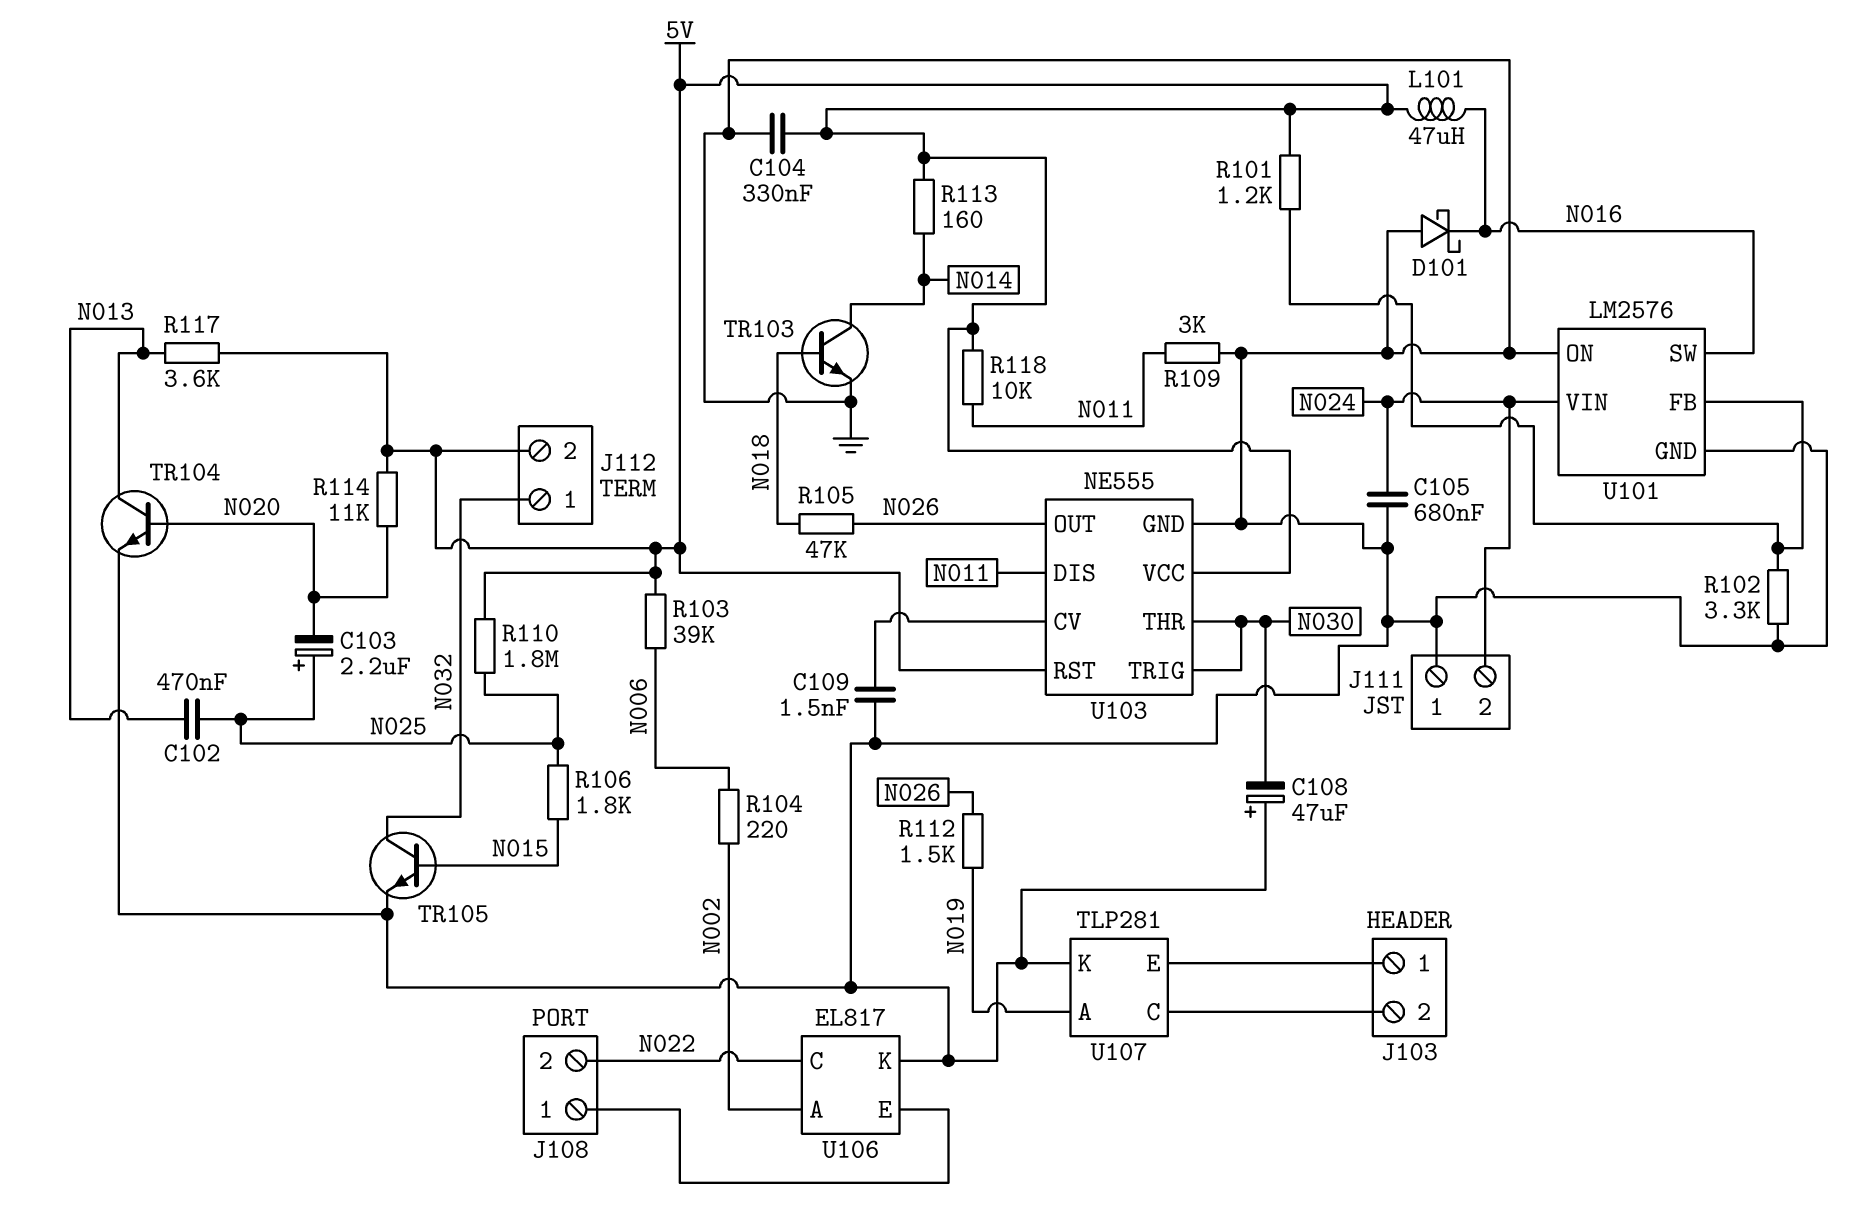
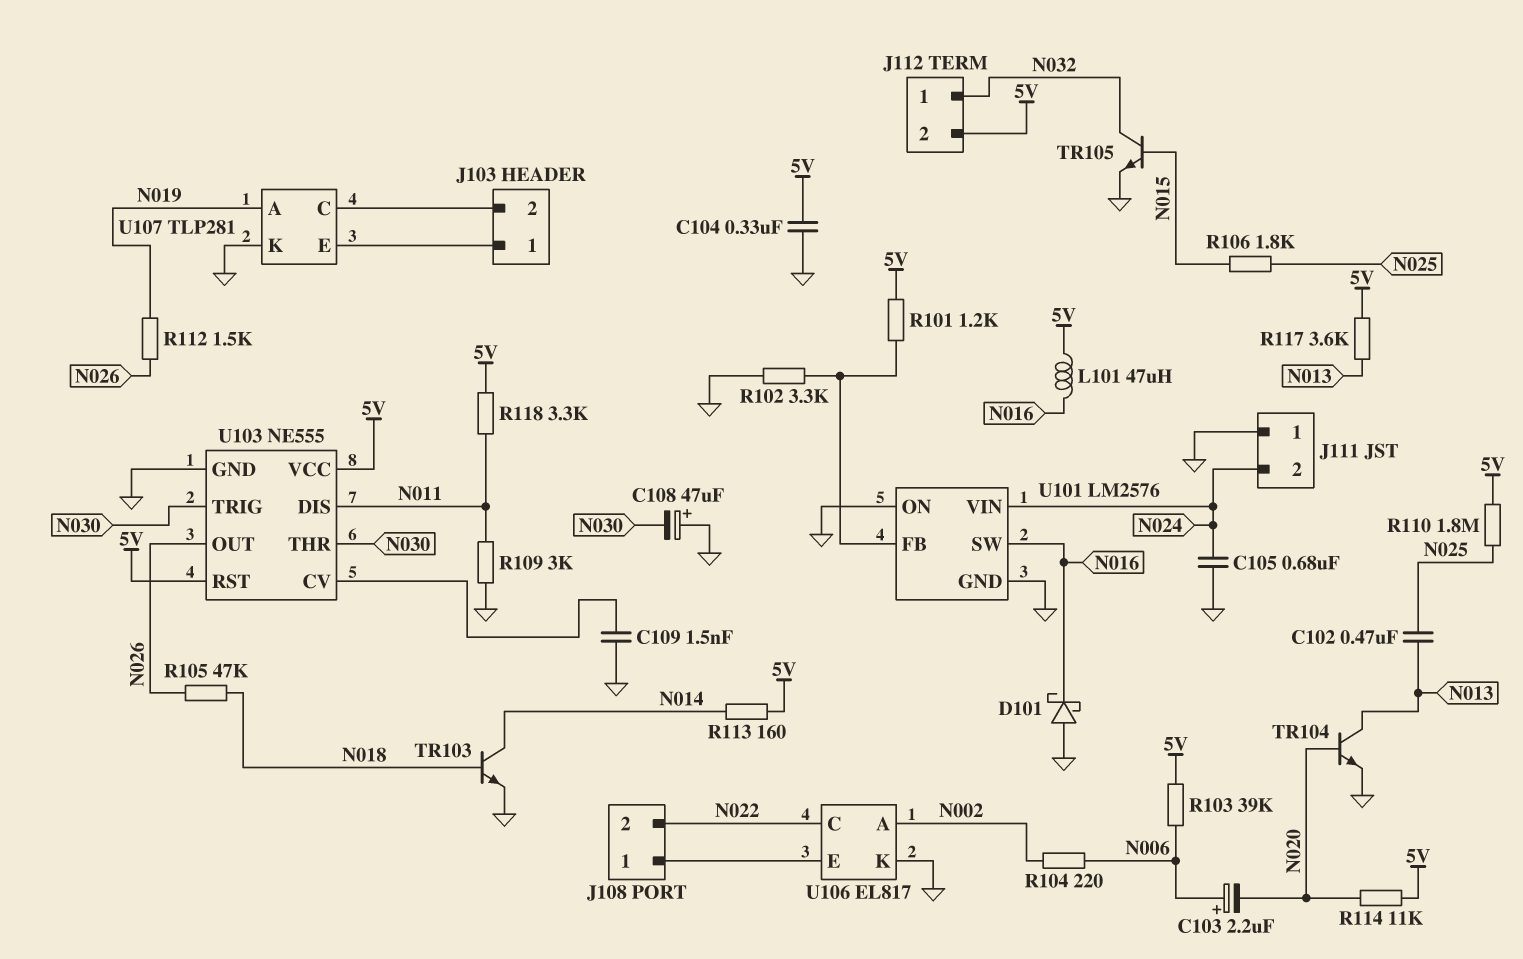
C103: 2.2uF (plus N025, minus N020) -> 2.2uF (plus N006, minus N020)
R118: 10k (5V, N011) -> 3.3k (5V, N011)

